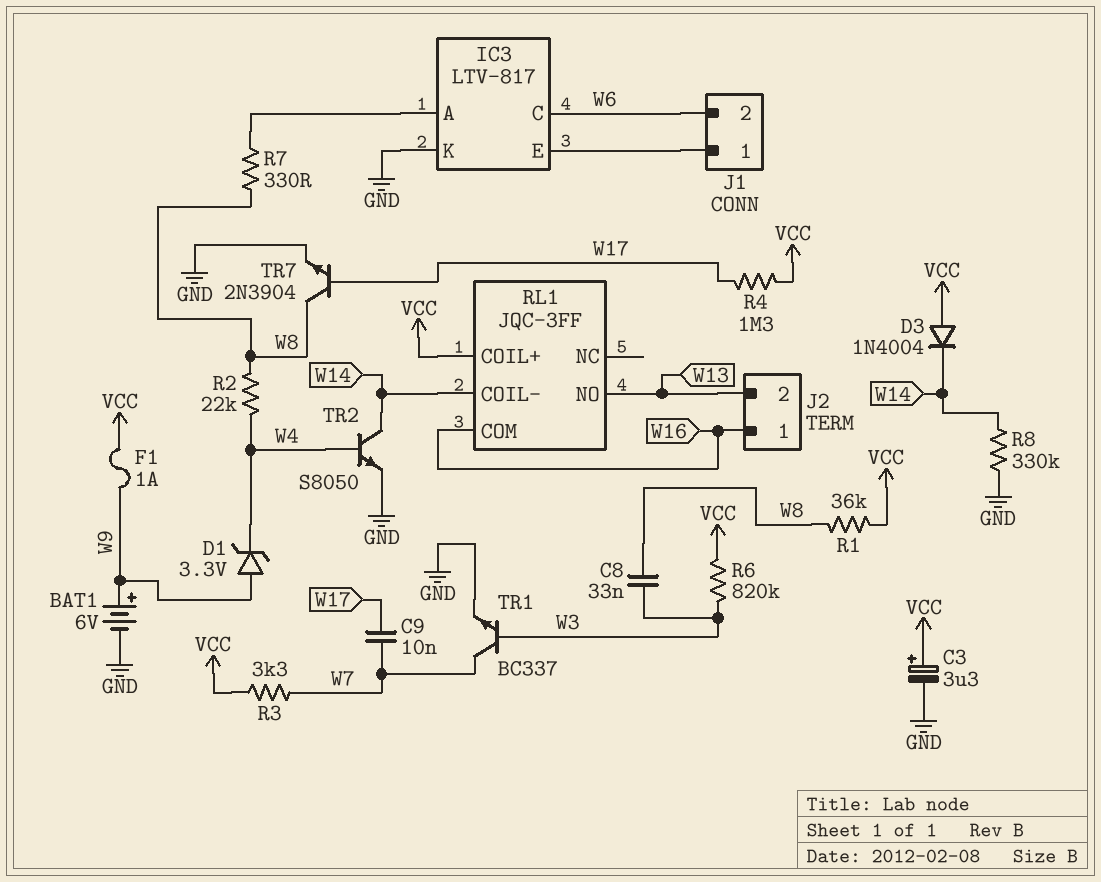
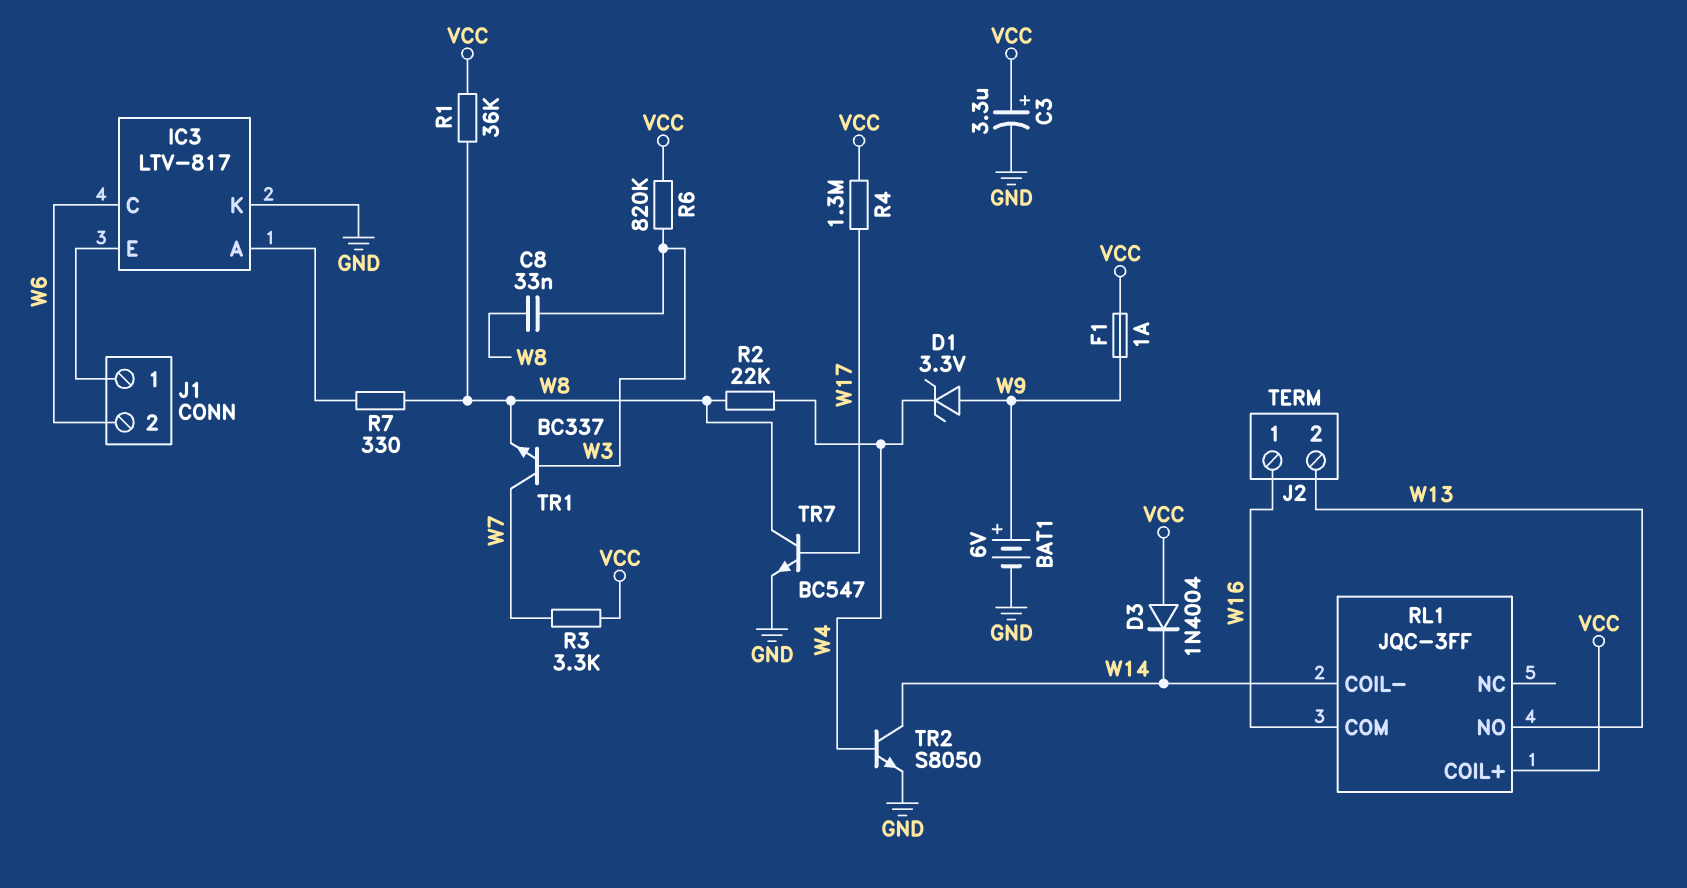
C9: 10nF (W7, W17) -> none
R8: 330k (GND, W14) -> none
TR1: NPN BC337 (B W3, C W7, E GND) -> NPN BC337 (B W3, C W7, E W8)
TR7: NPN 2N3904 (B W17, C W8, E GND) -> NPN BC547 (B W17, C W8, E GND)

